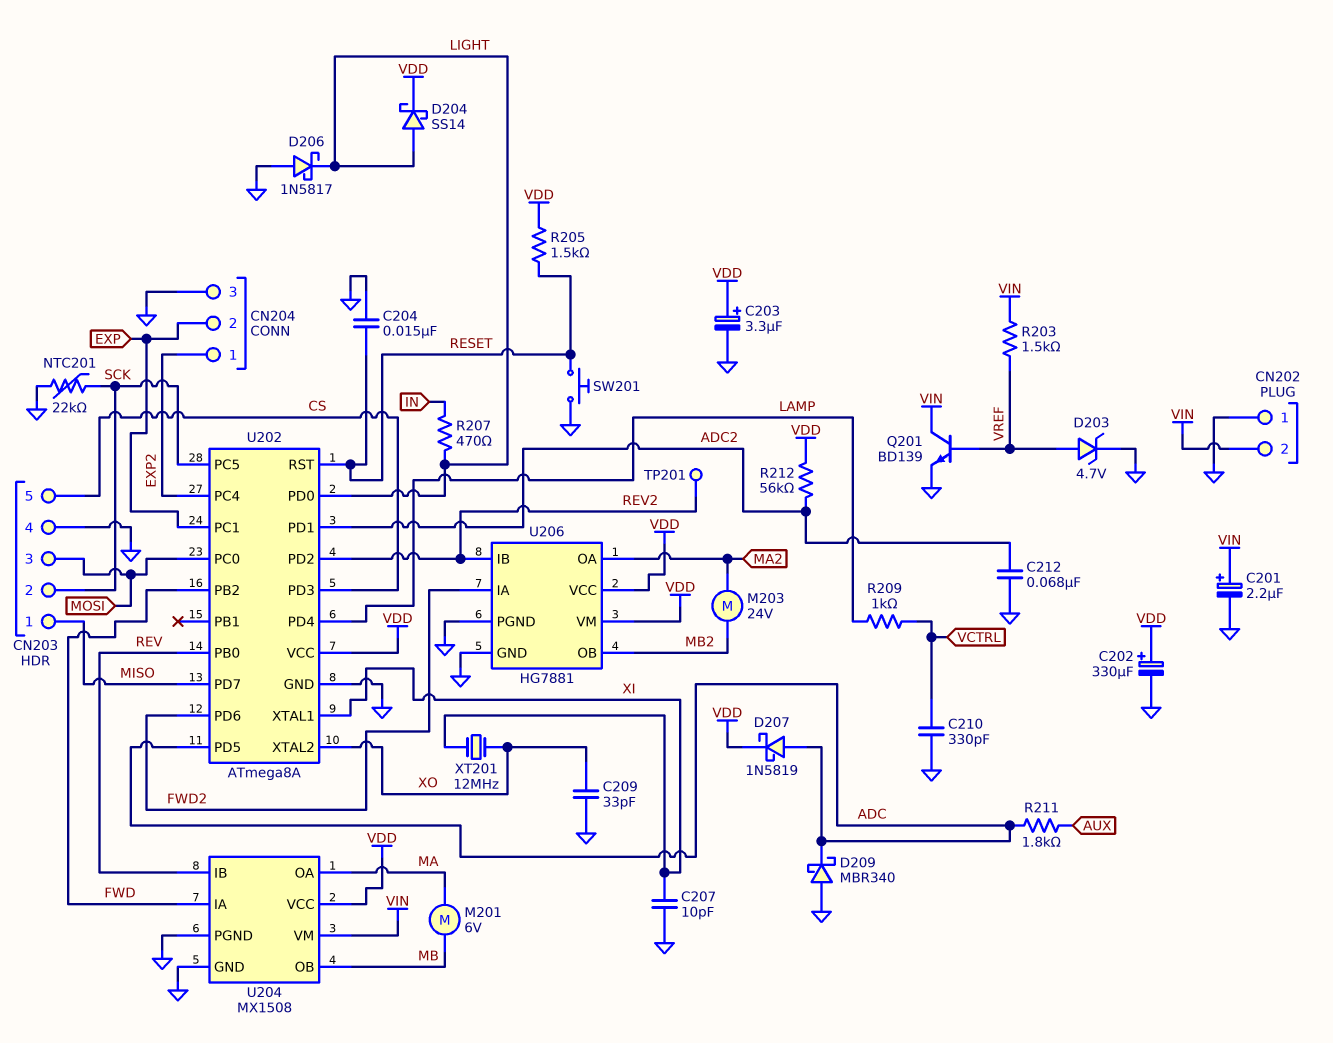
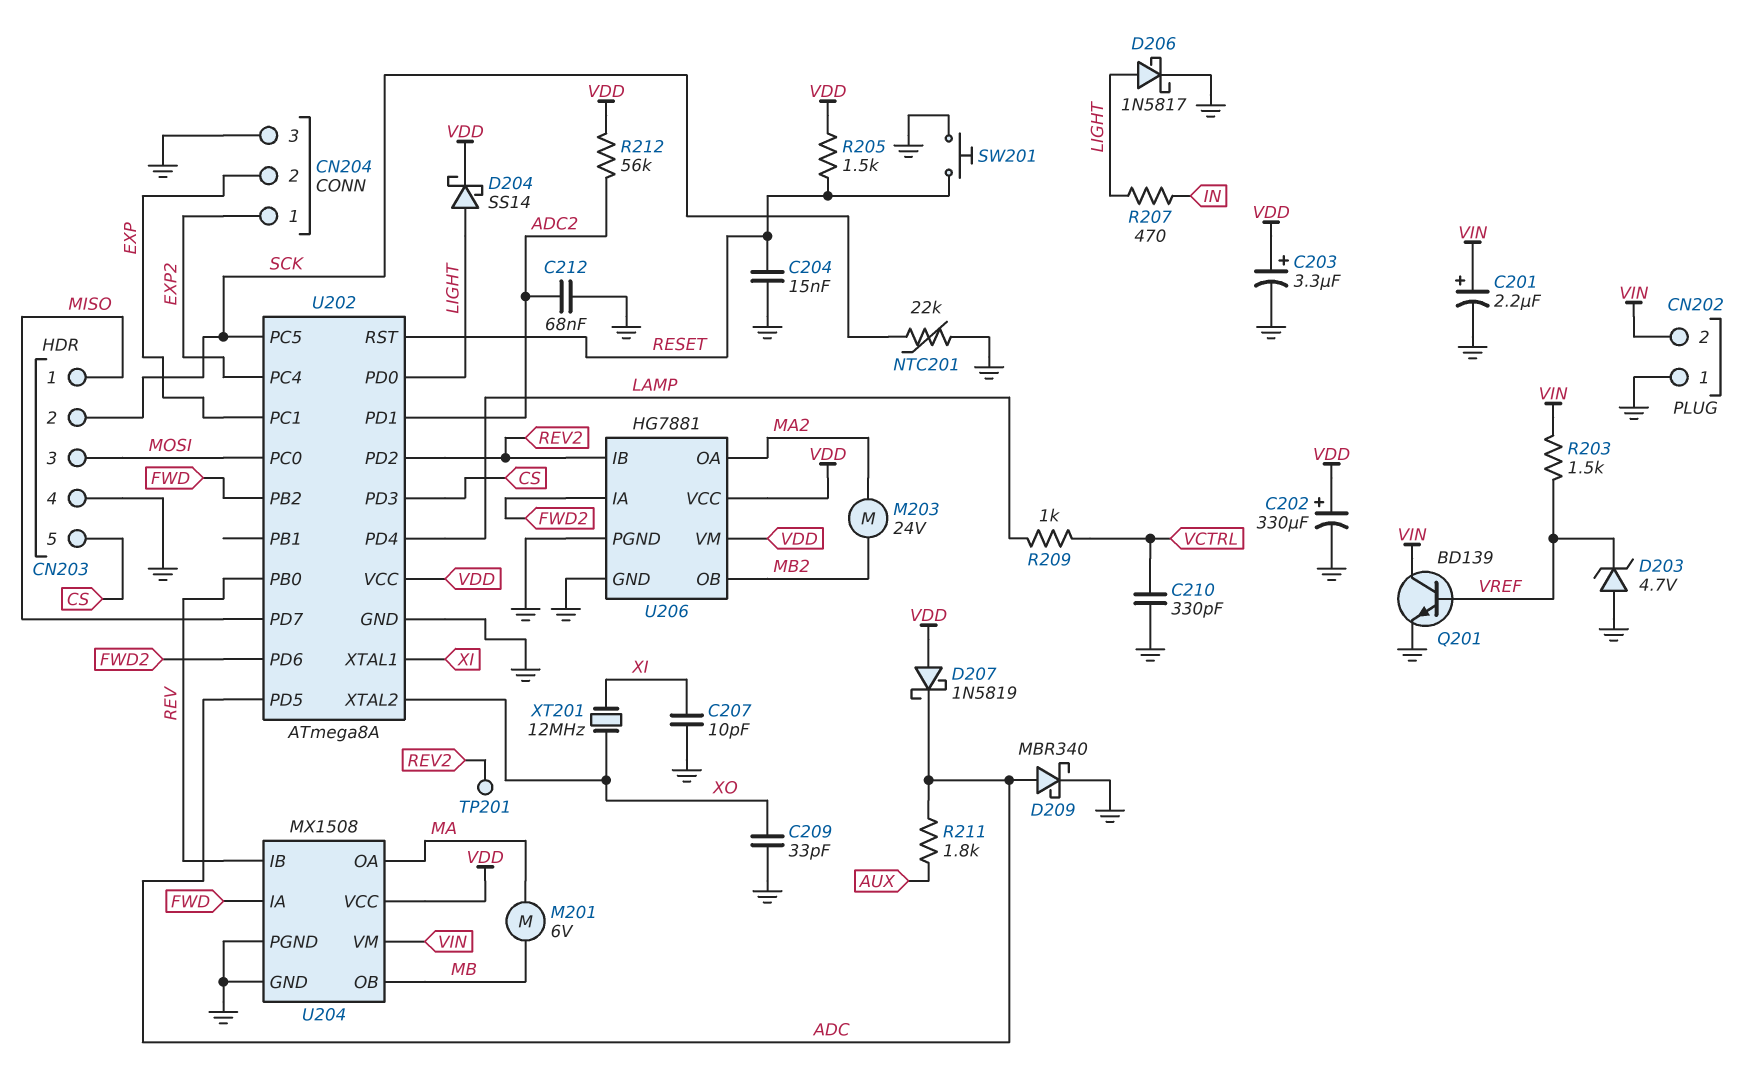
D203: zener 4.7V (A VREF, K GND) -> zener 4.7V (A GND, K VREF)
D206: schottky 1N5817 (A GND, K LIGHT) -> schottky 1N5817 (A LIGHT, K GND)
D207: schottky 1N5819 (A ADC, K VDD) -> schottky 1N5819 (A VDD, K ADC)
D209: schottky MBR340 (A GND, K ADC) -> schottky MBR340 (A ADC, K GND)

